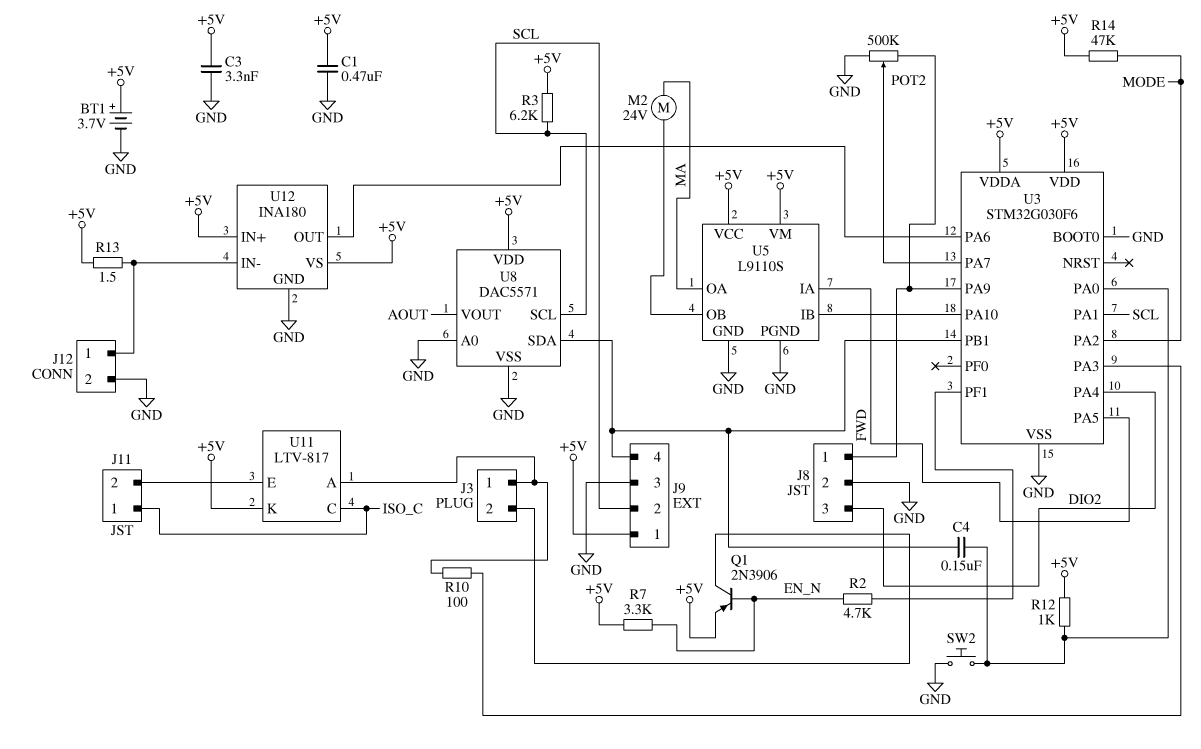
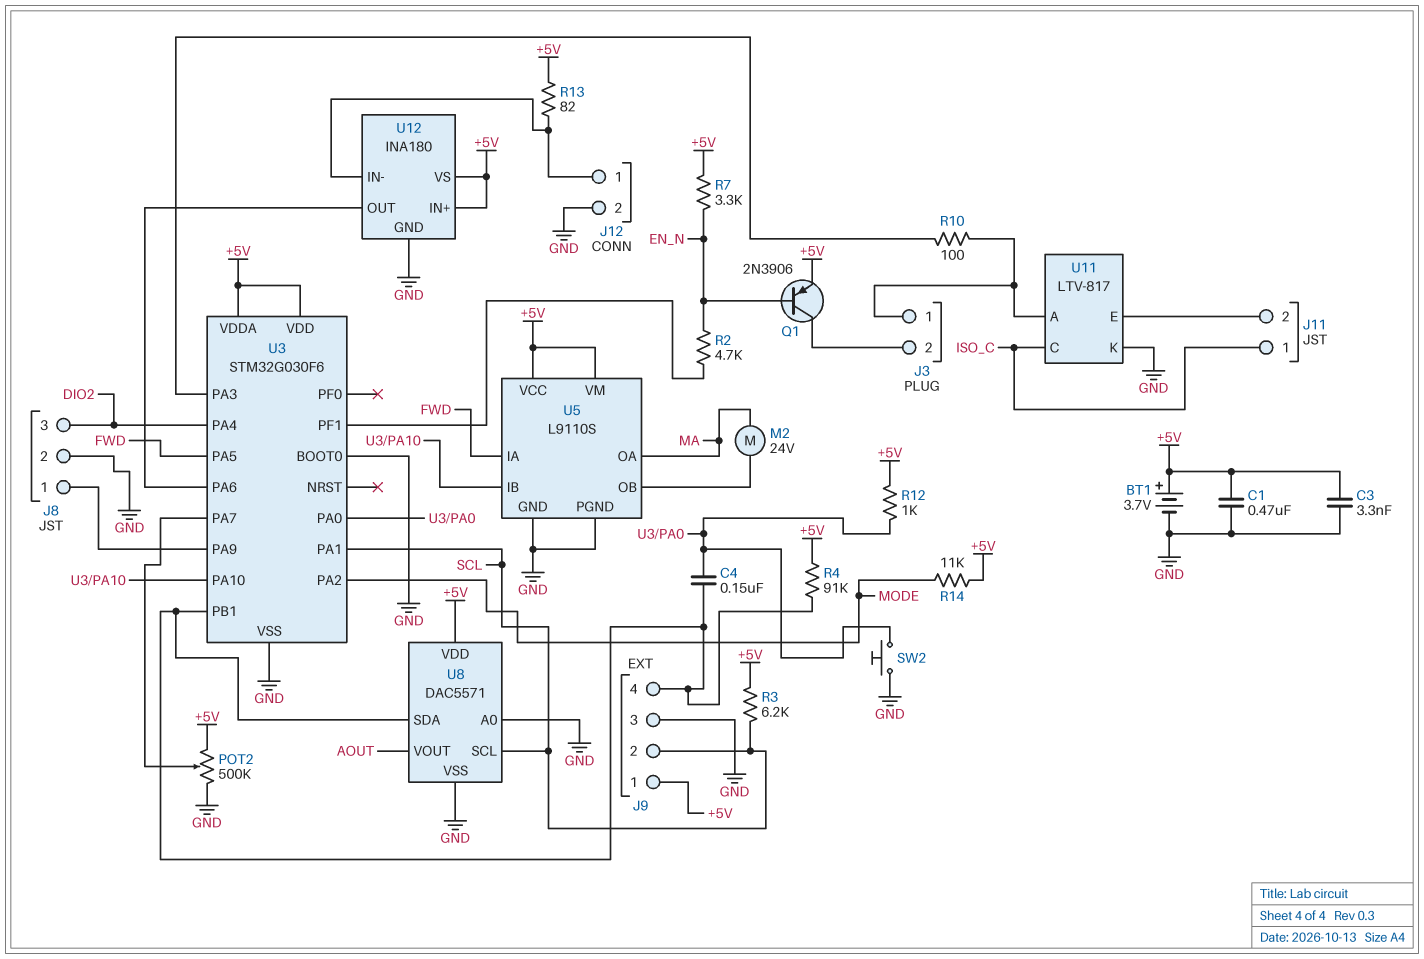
POT2: 500k (GND, J8/1, wiper U3/PA7) -> 500k (+5V, GND, wiper U3/PA7)
R4: none -> 91k (+5V, J9/4)
R13: 1.5 (+5V, J12/1) -> 82 (+5V, J12/1)
R14: 47k (+5V, MODE) -> 11k (+5V, MODE)
U11 pin K: +5V -> GND

